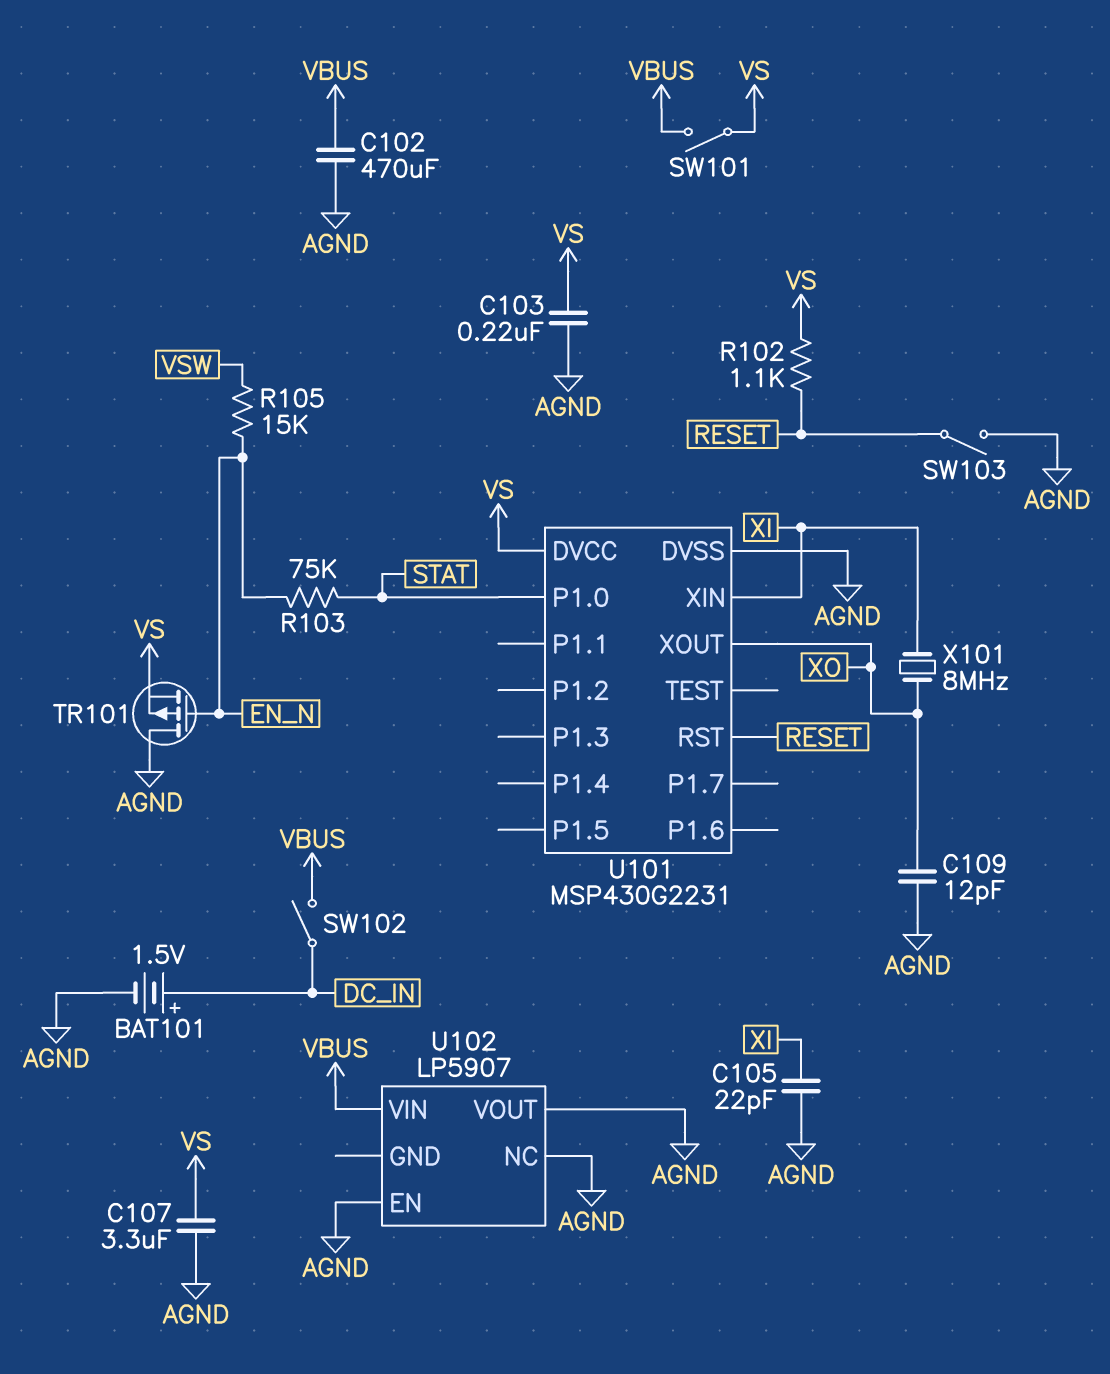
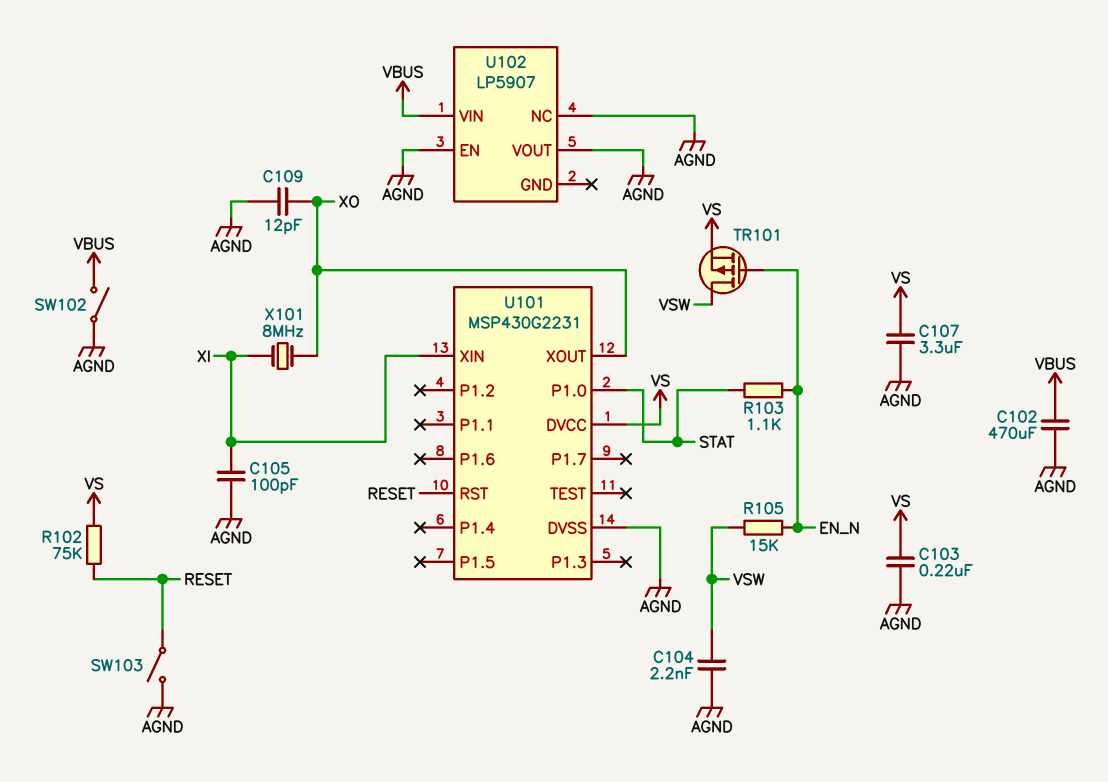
BAT101: 1.5V (plus DC_IN, minus AGND) -> none
C104: none -> 2.2nF (AGND, VSW)
C105: 22pF (AGND, XI) -> 100pF (AGND, XI)
R102: 1.1k (RESET, VS) -> 75k (RESET, VS)
R103: 75k (EN_N, STAT) -> 1.1k (EN_N, STAT)
SW101: switch (VBUS, VS) -> none
SW102: switch (DC_IN, VBUS) -> switch (AGND, VBUS)
TR101: PMOS (G EN_N, D AGND, S VS) -> PMOS (G EN_N, D VSW, S VS)

